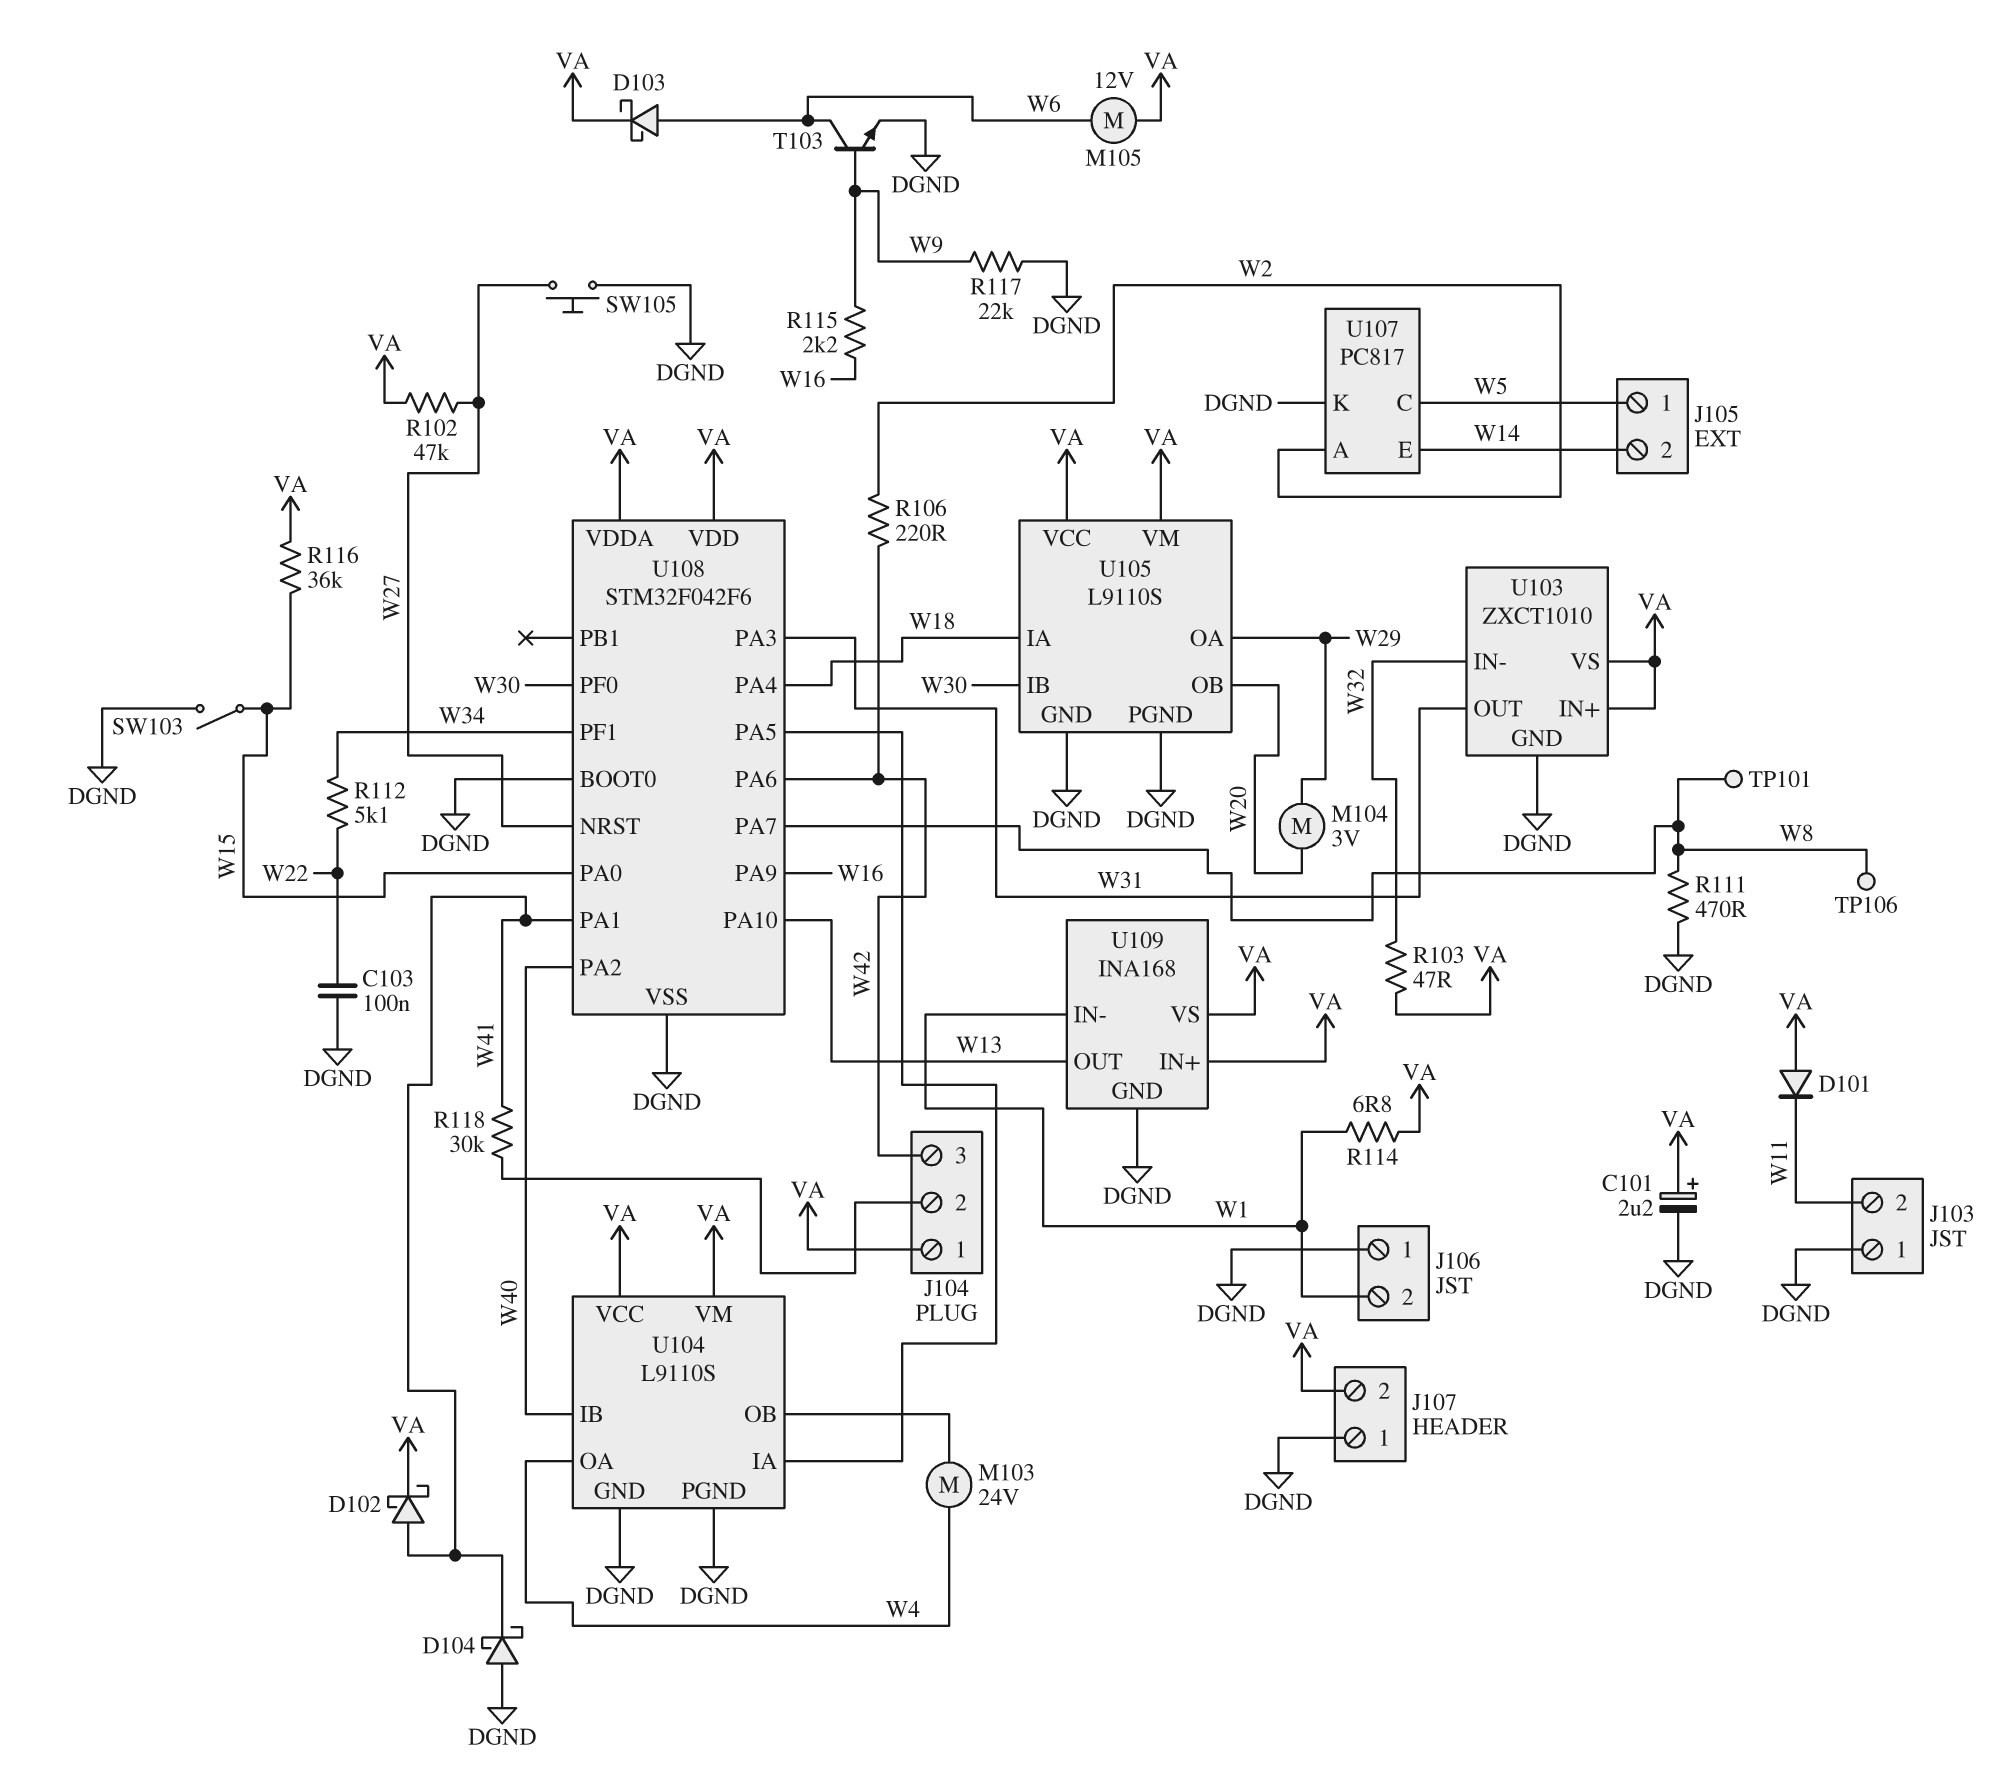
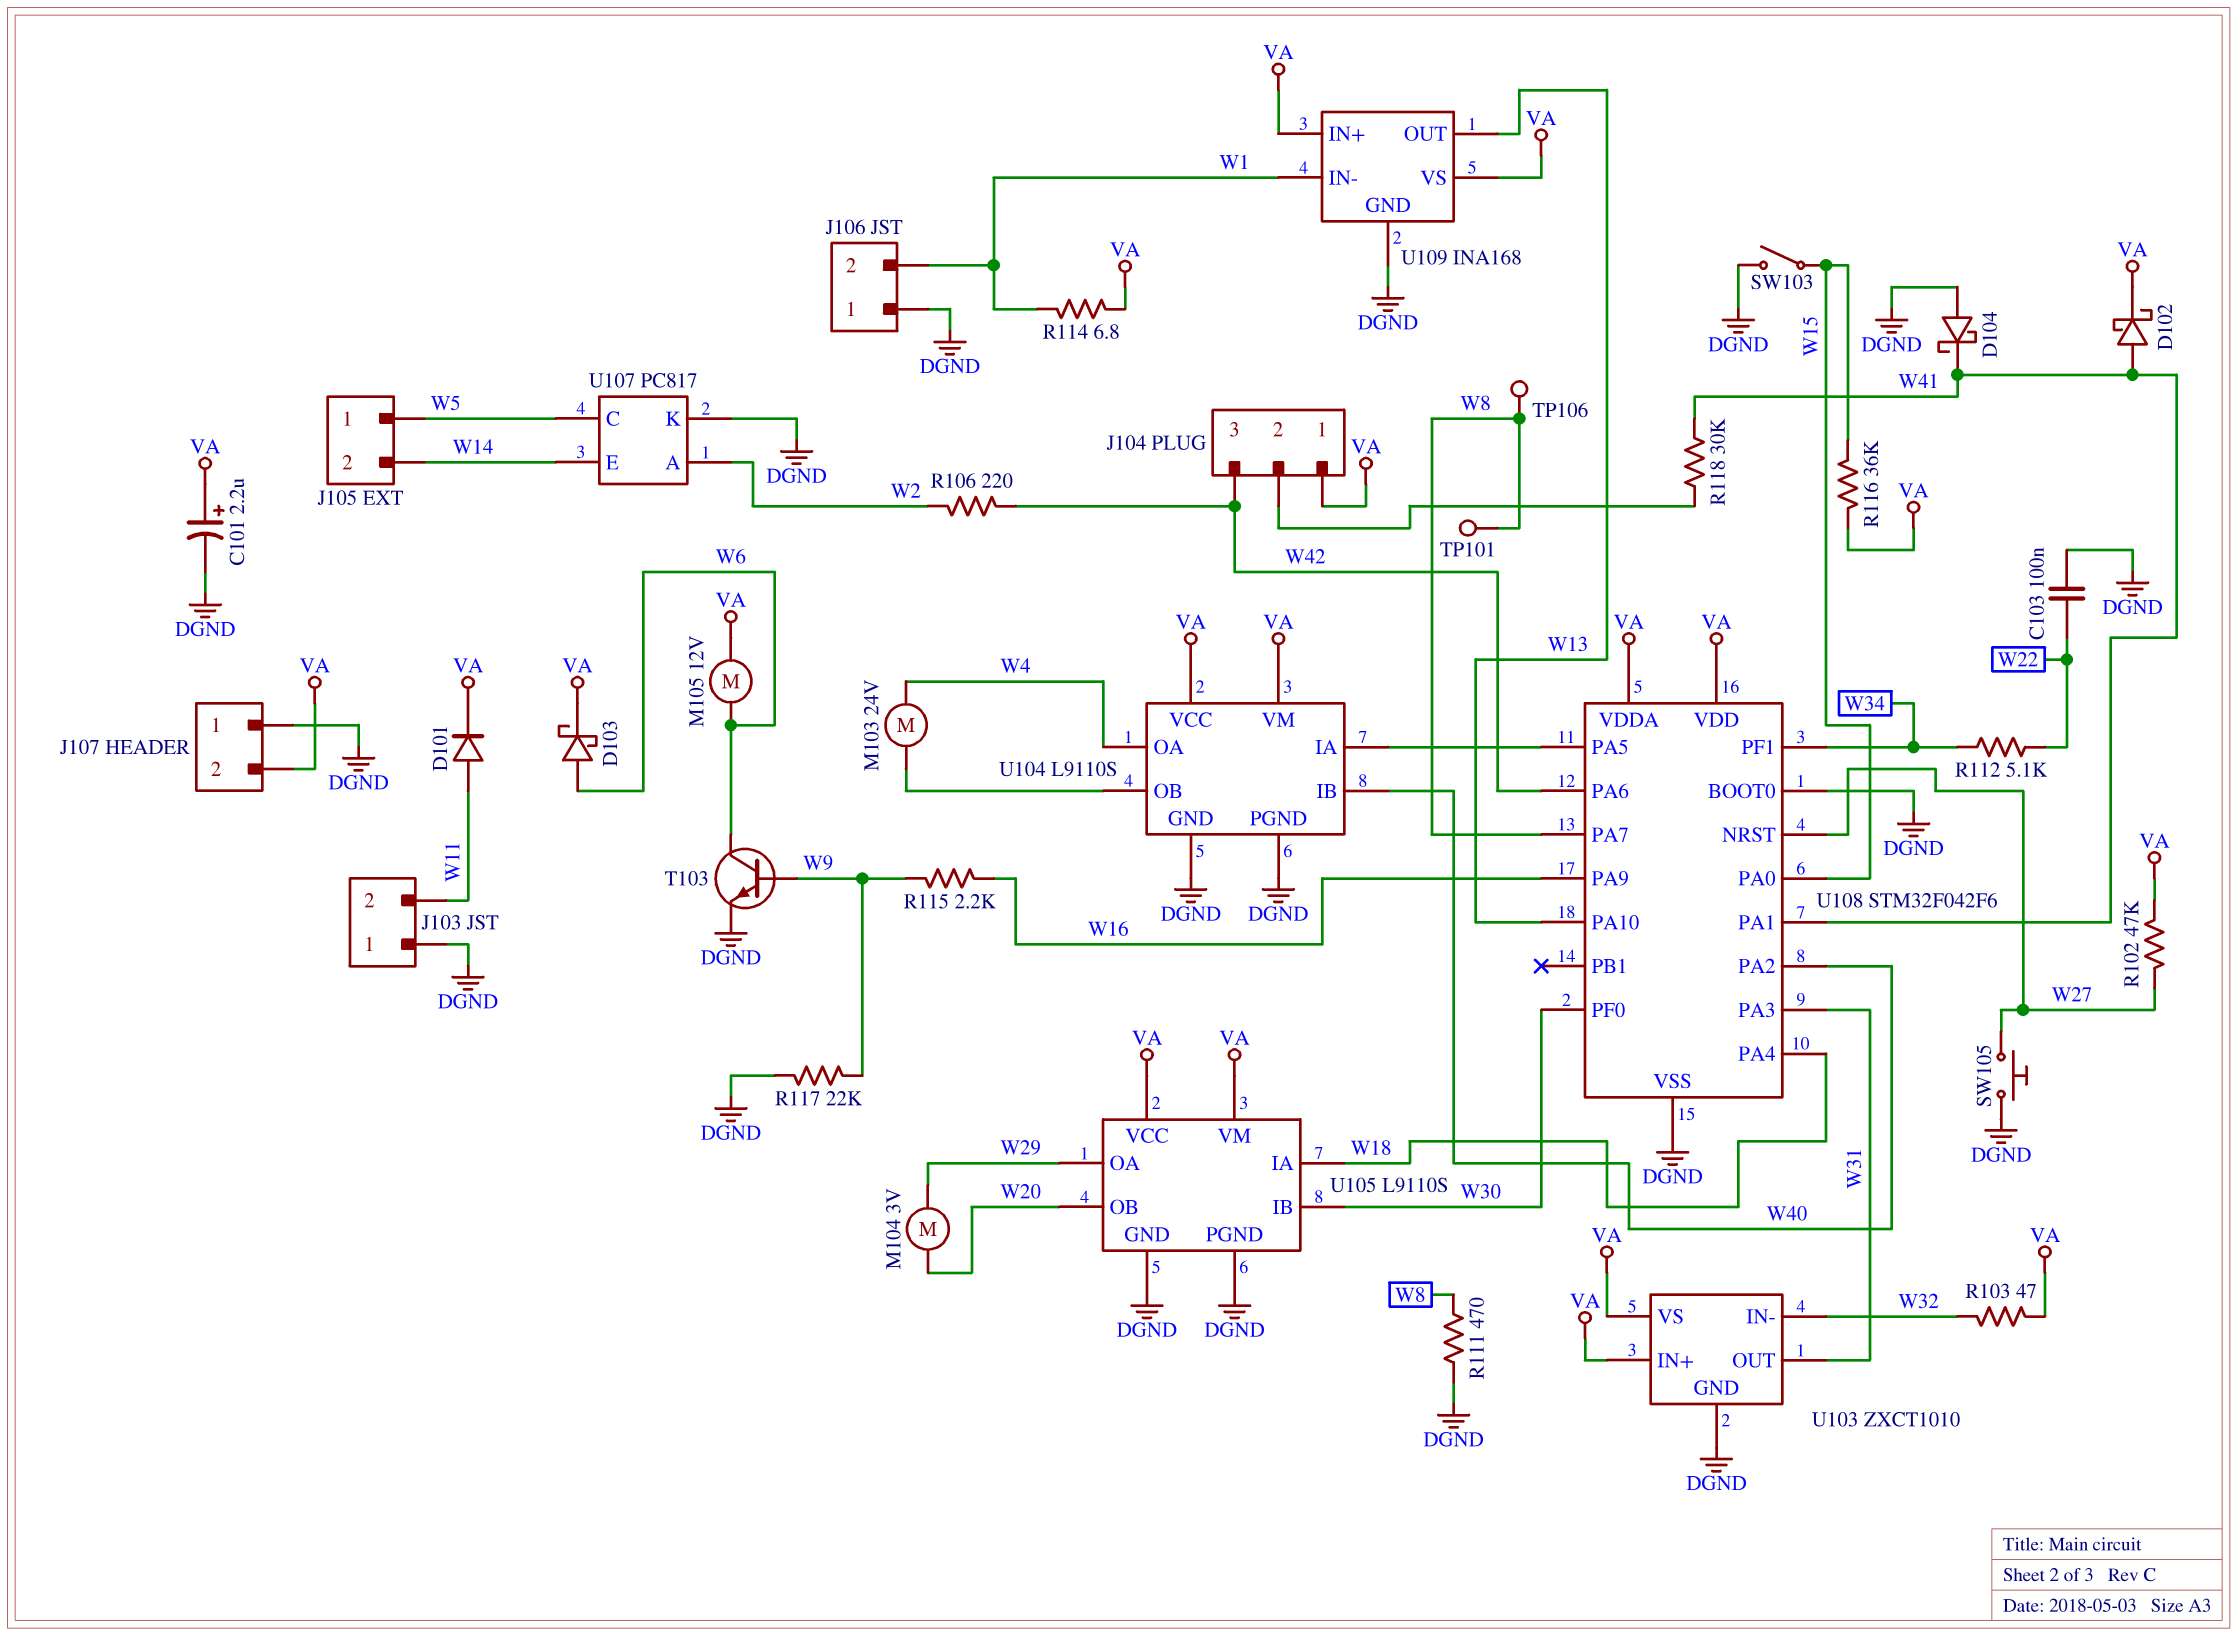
D101: diode (A VA, K W11) -> diode (A W11, K VA)

